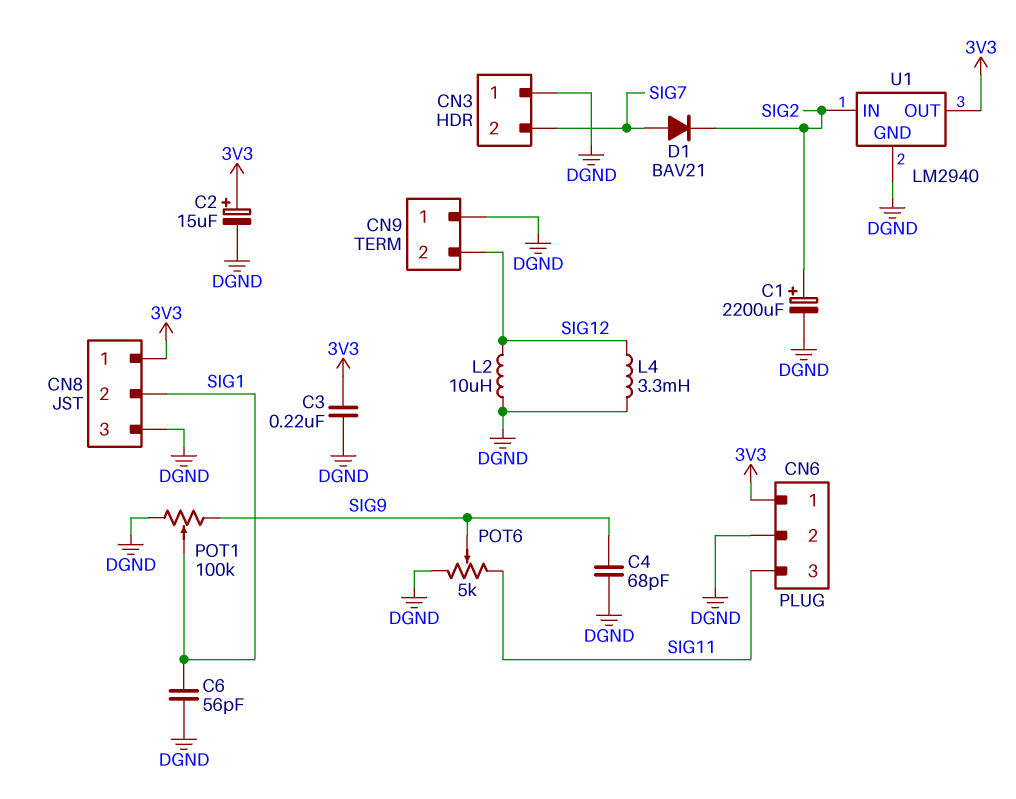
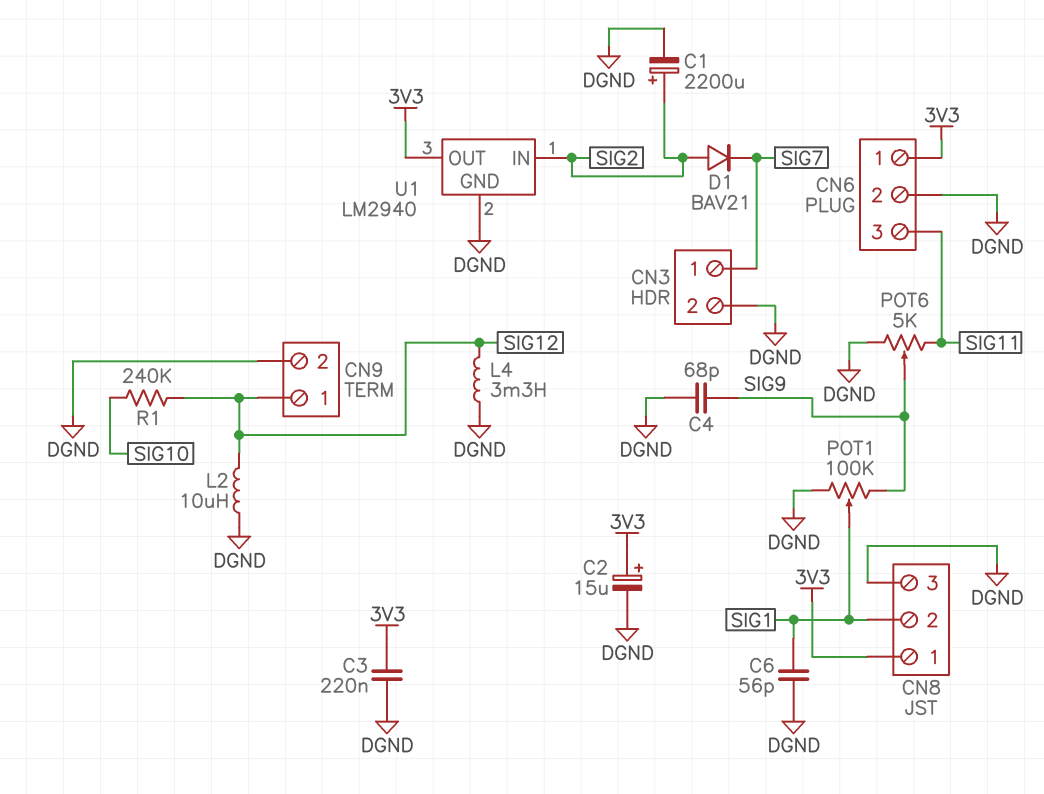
CN3 pin 1: DGND -> SIG7
CN3 pin 2: SIG7 -> DGND
CN9 pin 1: DGND -> SIG12
CN9 pin 2: SIG12 -> DGND
D1: diode BAV21 (A SIG7, K SIG2) -> diode BAV21 (A SIG2, K SIG7)
R1: none -> 240k (SIG10, SIG12)

